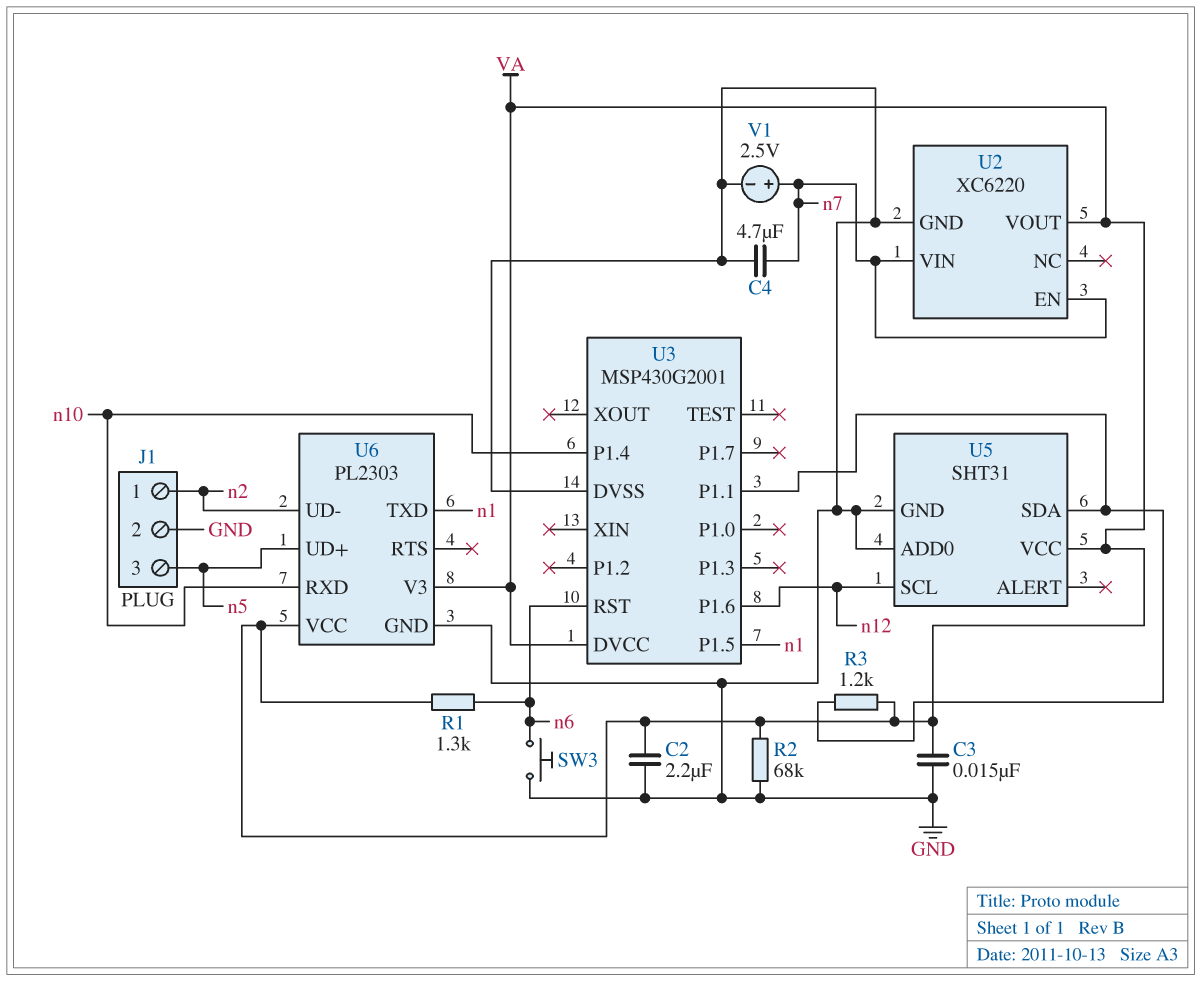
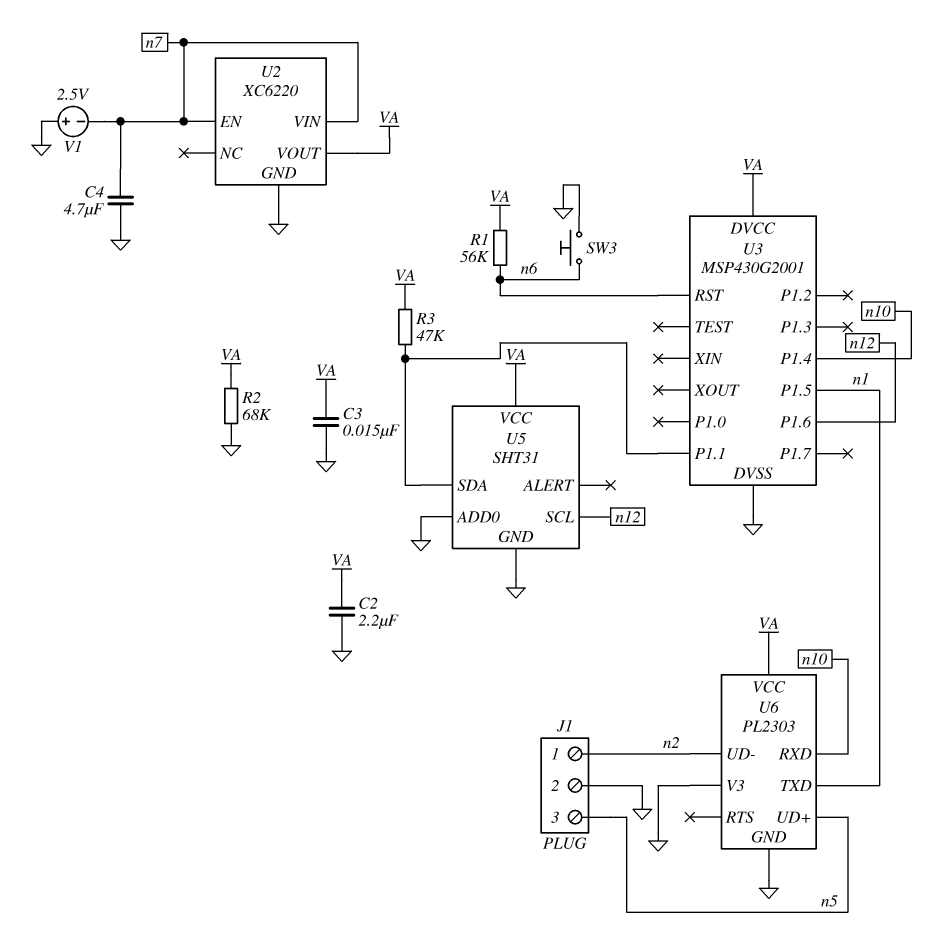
R1: 1.3k (VA, n6) -> 56k (VA, n6)
R3: 1.2k (U3/P1.1, VA) -> 47k (U3/P1.1, VA)
U6 pin V3: VA -> GND
V1: 2.5V (plus n7, minus GND) -> 2.5V (plus GND, minus n7)

